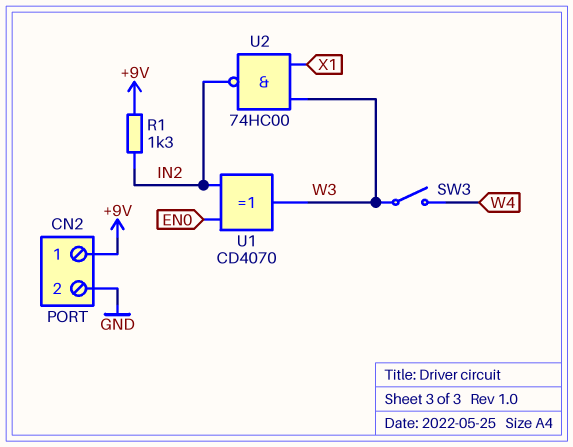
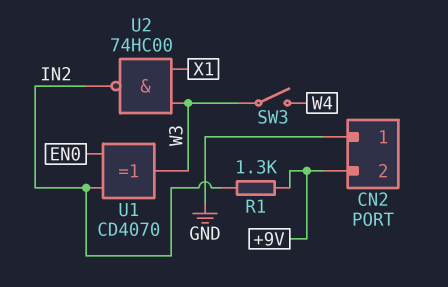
CN2 pin 1: +9V -> GND
CN2 pin 2: GND -> +9V

